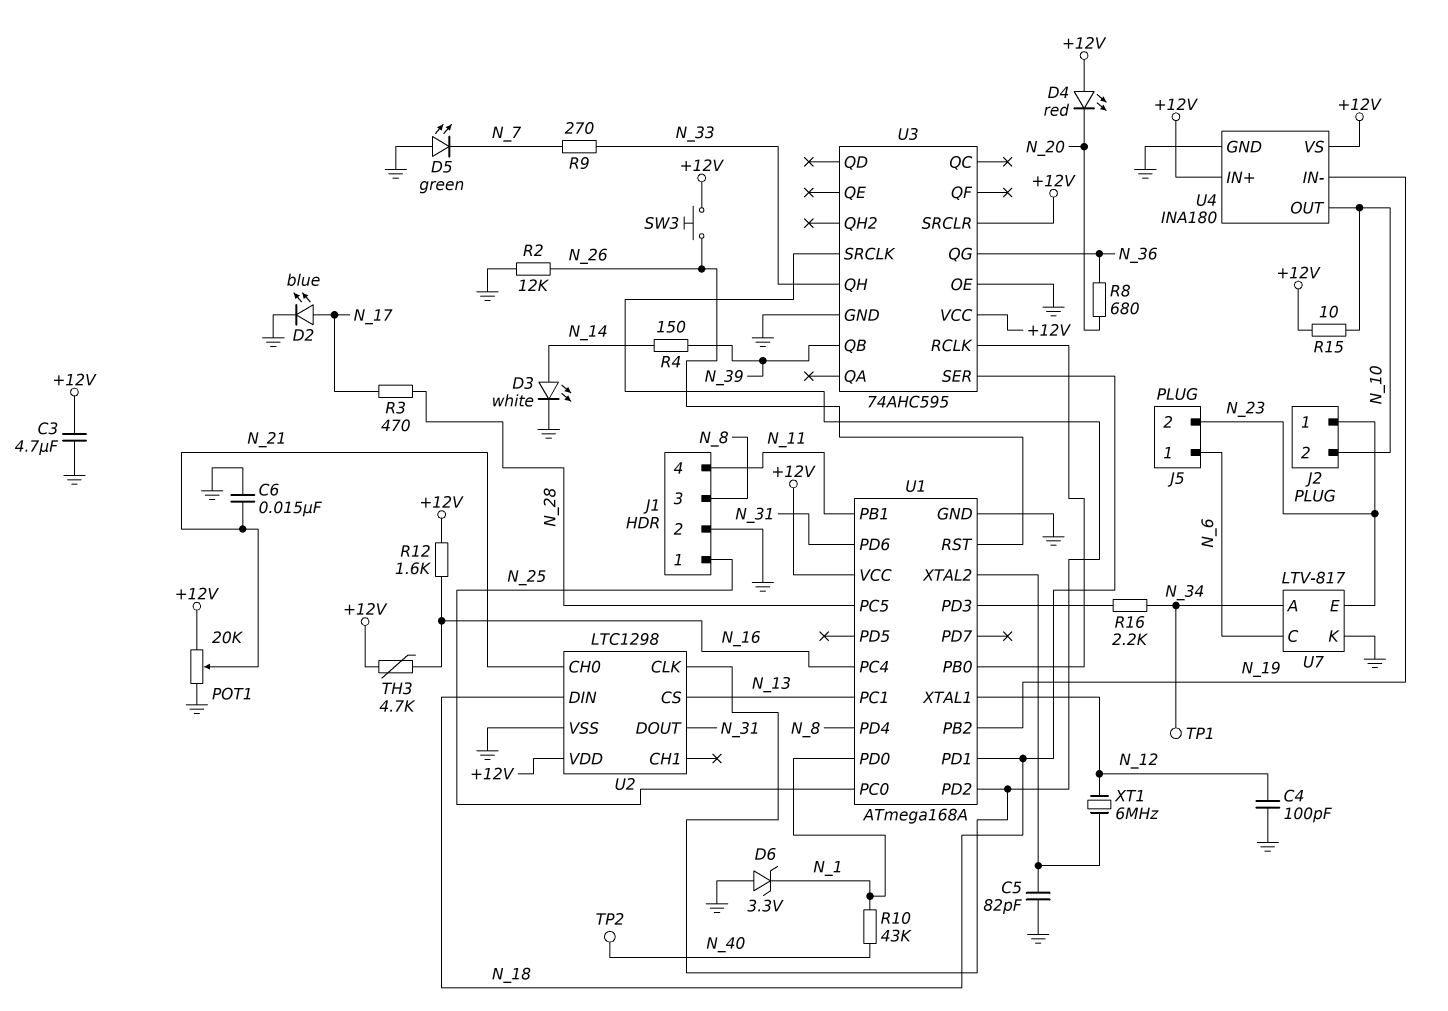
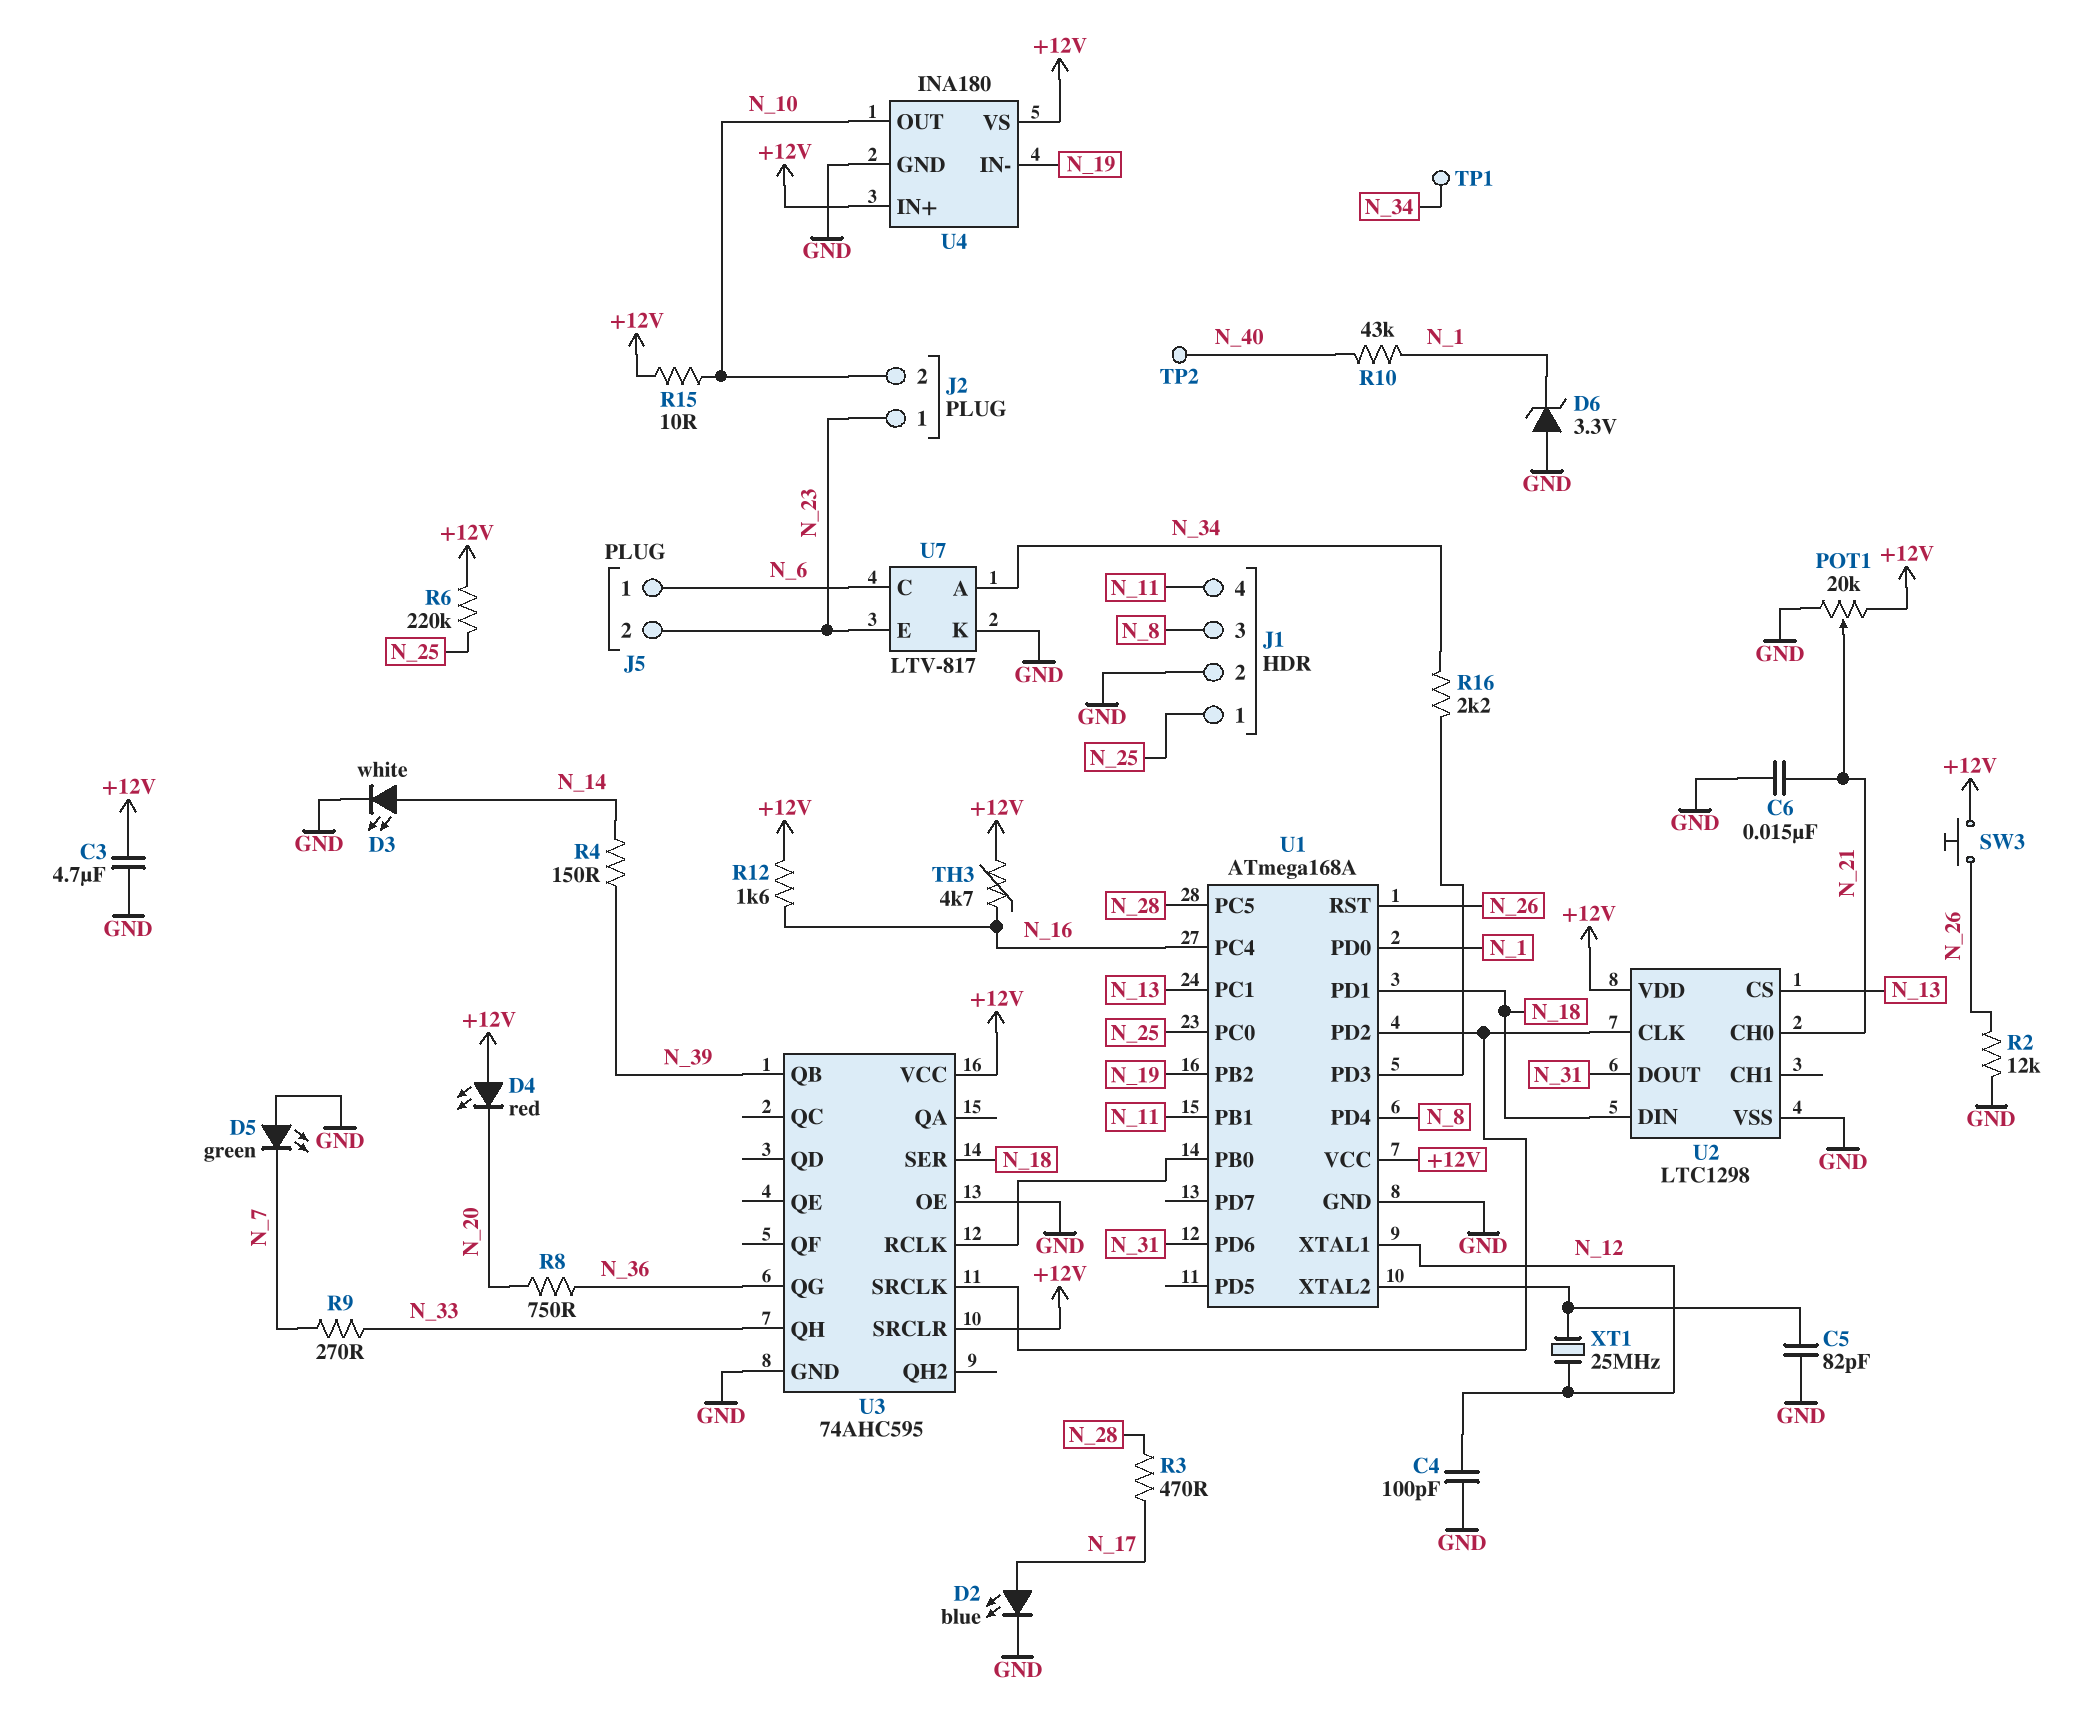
R6: none -> 220k (+12V, N_25)
R8: 680 (N_20, N_36) -> 750 (N_20, N_36)
XT1: 6MHz (N_12, U1/XTAL2) -> 25MHz (N_12, U1/XTAL2)

